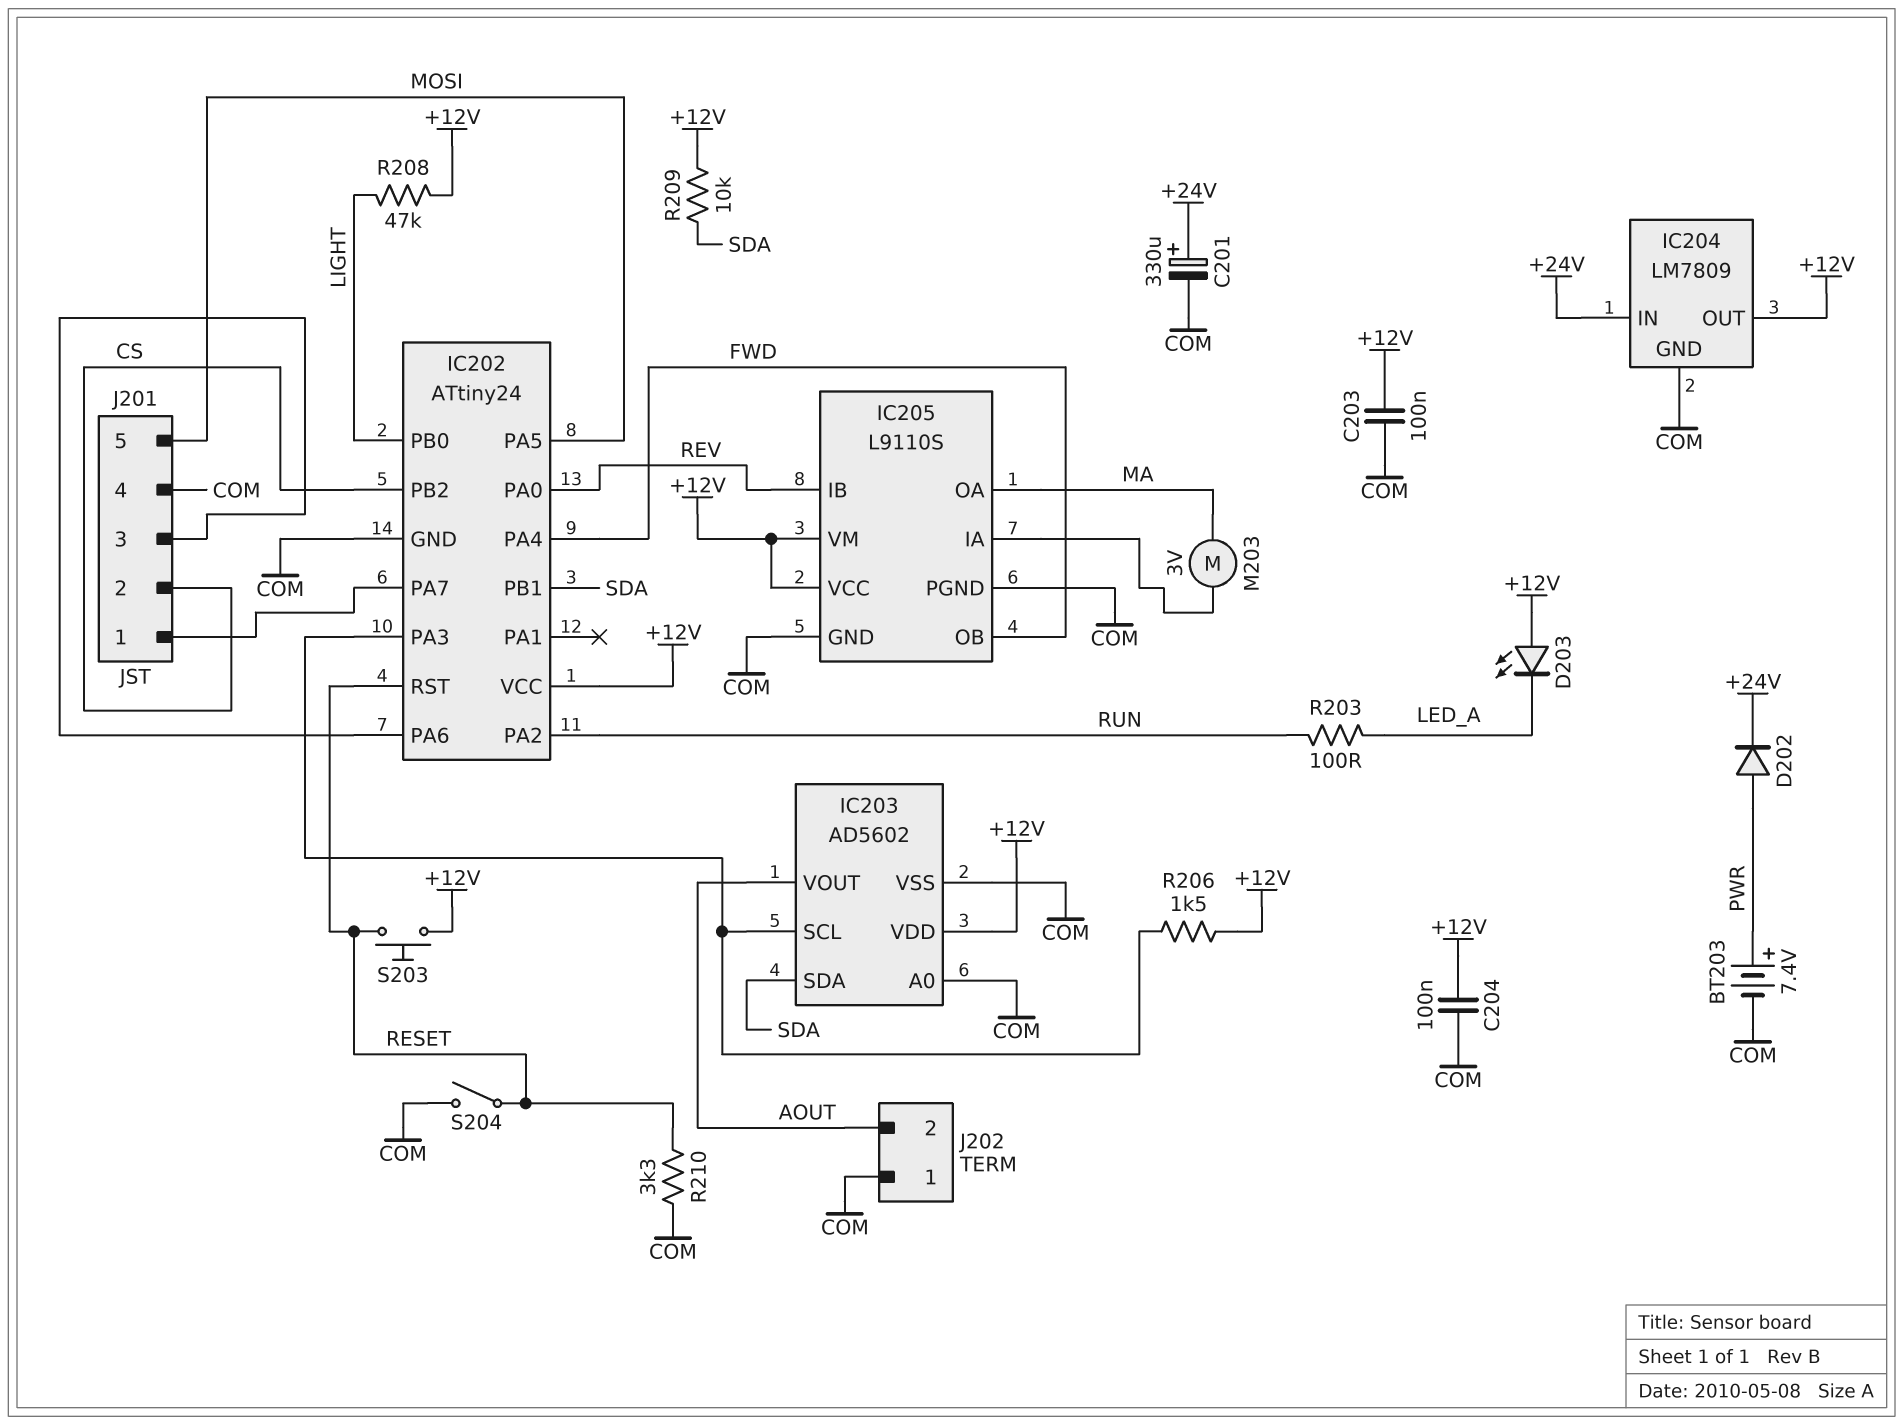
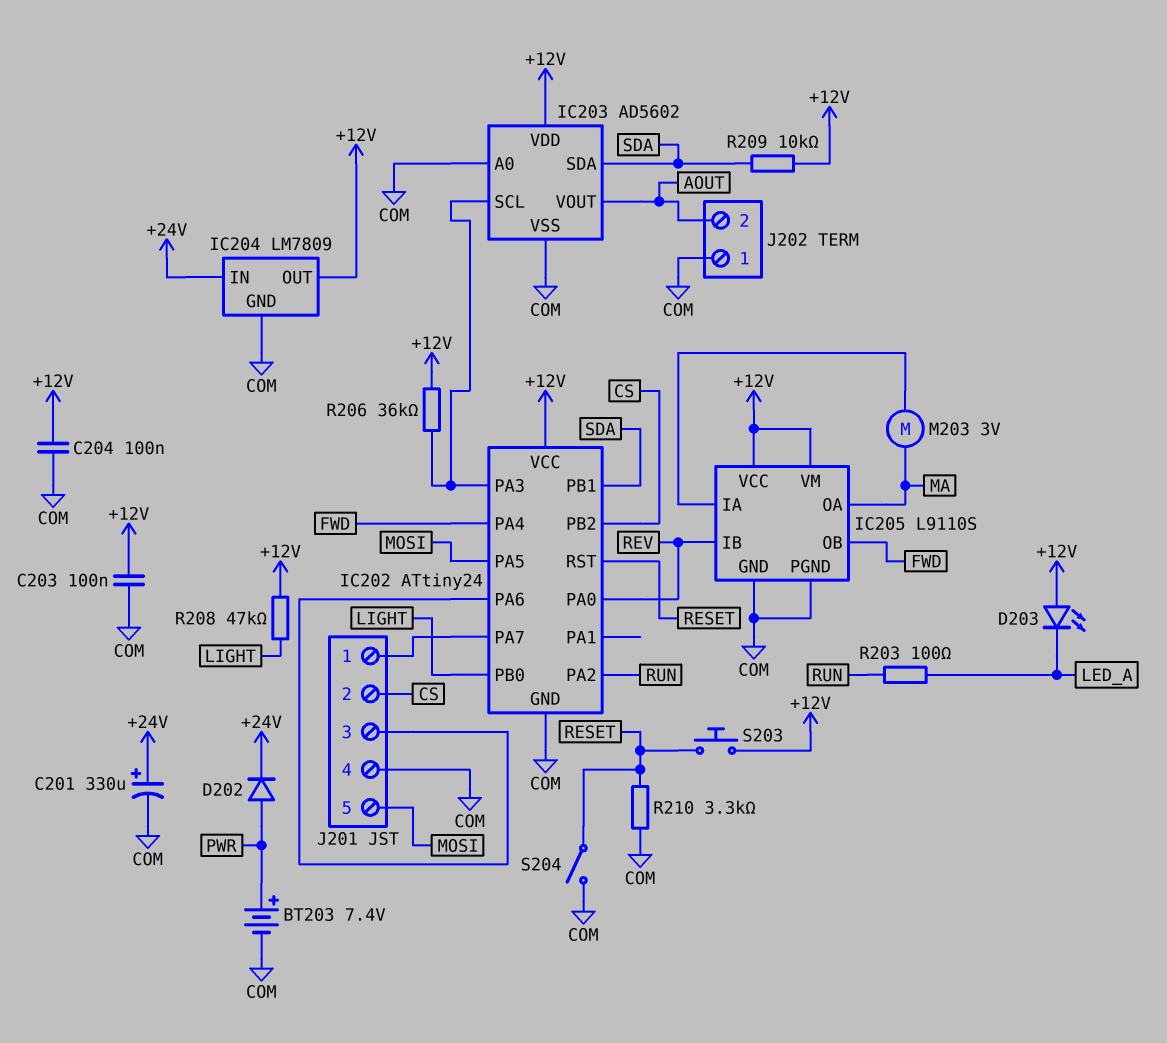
R206: 1.5k (+12V, IC202/PA3) -> 36k (+12V, IC202/PA3)

